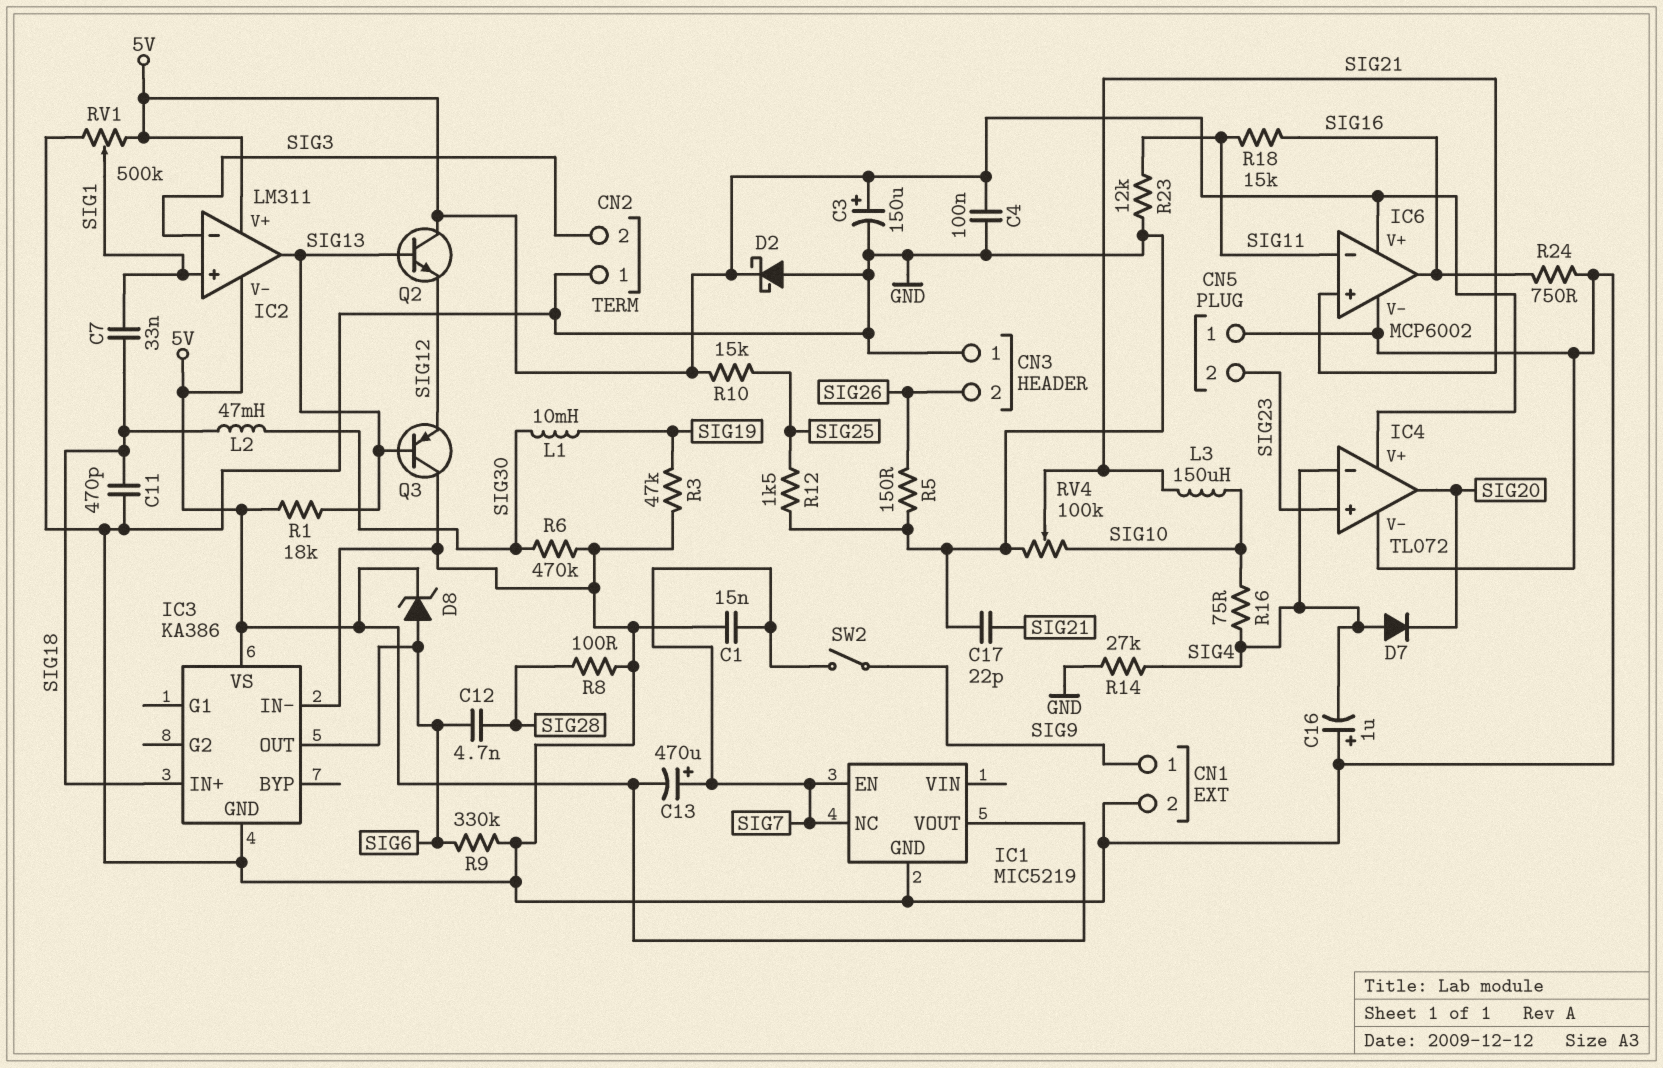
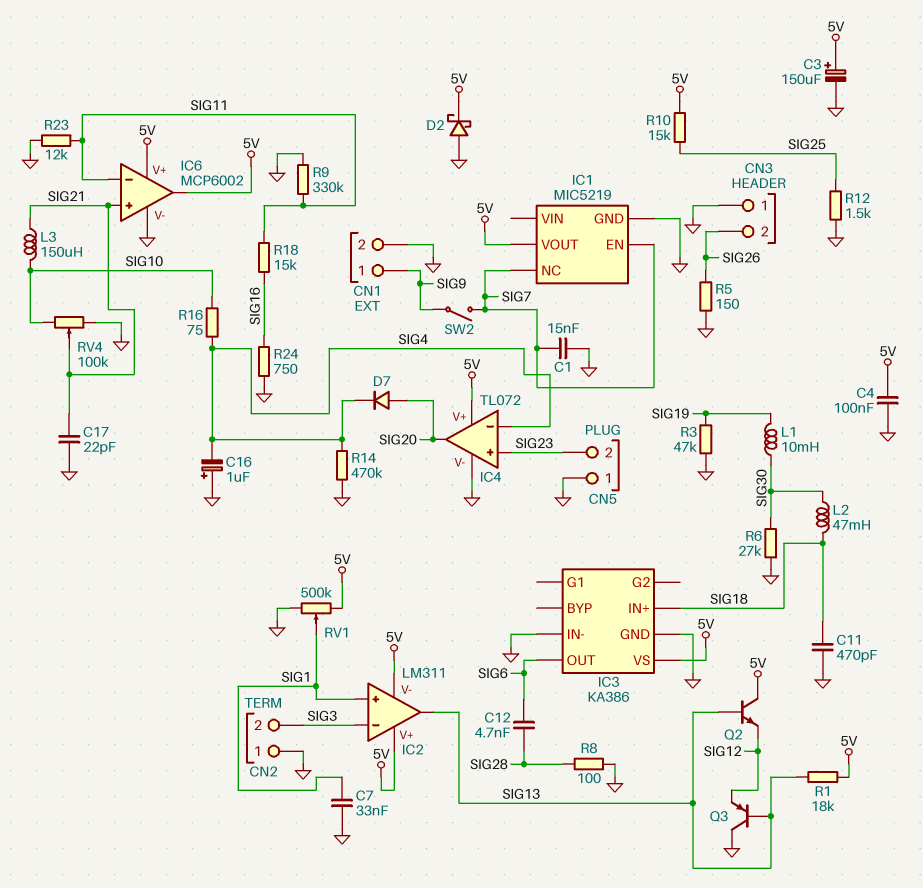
C7: 33nF (SIG1, SIG18) -> 33nF (GND, SIG1)
C13: 470uF (plus SIG7, minus 5V) -> none
D7: diode (A SIG4, K SIG20) -> diode (A SIG20, K SIG4)
D8: zener (A SIG6, K 5V) -> none
IC6 pin out: SIG16 -> 5V
R6: 470k (GND, SIG30) -> 27k (GND, SIG30)
R9: 330k (GND, SIG6) -> 330k (GND, SIG11)
R14: 27k (GND, SIG4) -> 470k (GND, SIG4)

